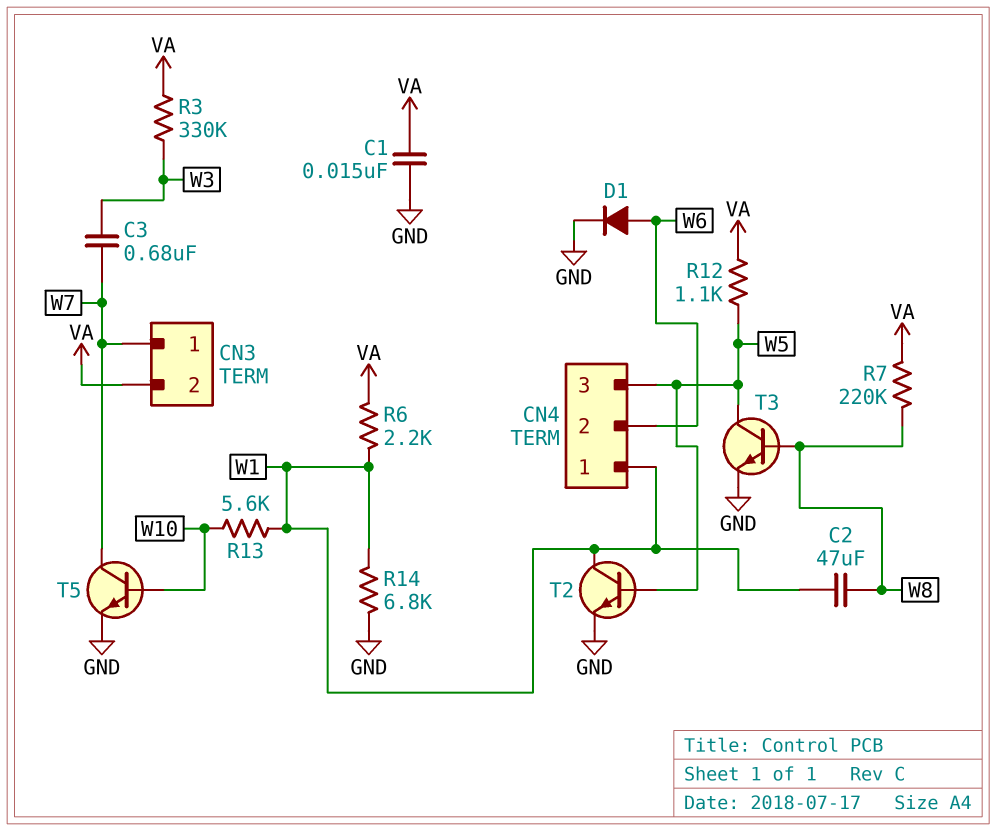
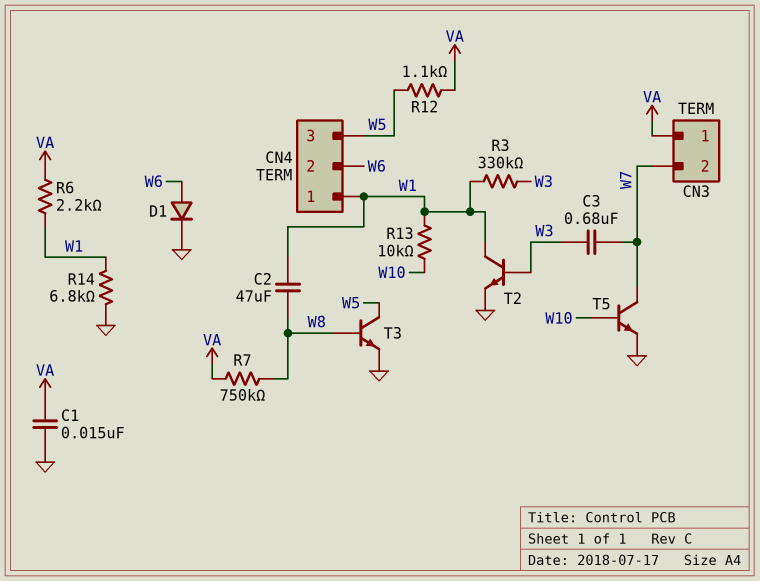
CN3 pin 1: W7 -> VA
CN3 pin 2: VA -> W7
R3: 330k (VA, W3) -> 330k (W1, W3)
R7: 220k (VA, W8) -> 750k (VA, W8)
R13: 5.6k (W1, W10) -> 10k (W1, W10)
T2: NPN (B W5, C W1, E GND) -> NPN (B W3, C W1, E GND)

